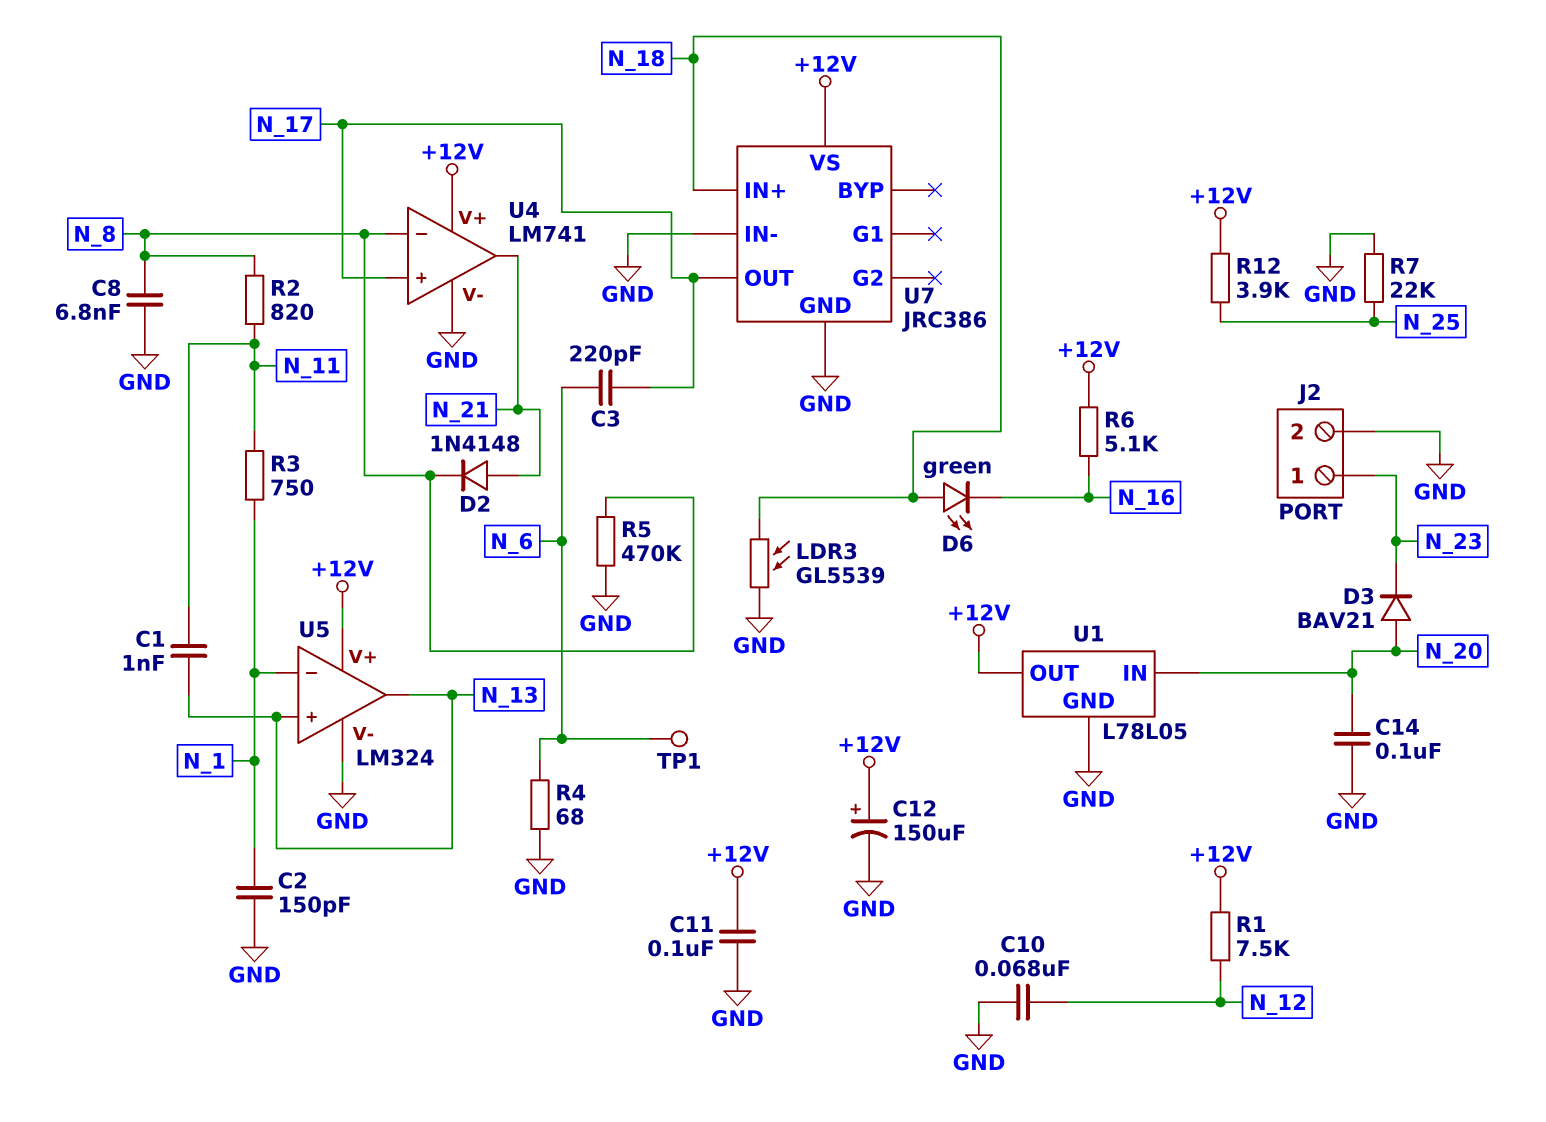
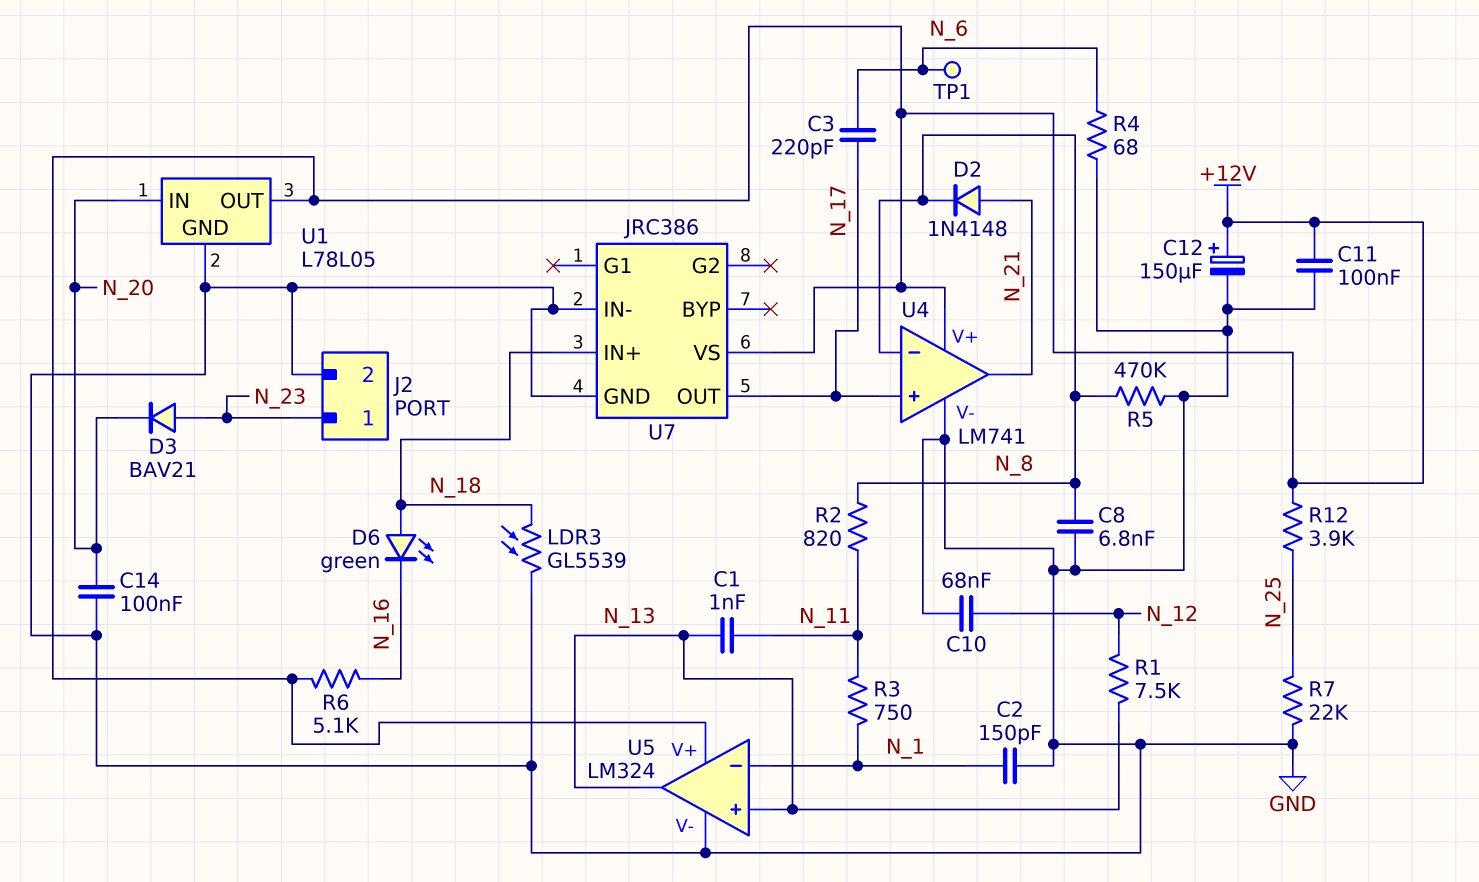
D3: diode BAV21 (A N_20, K N_23) -> diode BAV21 (A N_23, K N_20)
R1: 7.5k (+12V, N_12) -> 7.5k (N_12, N_13)

